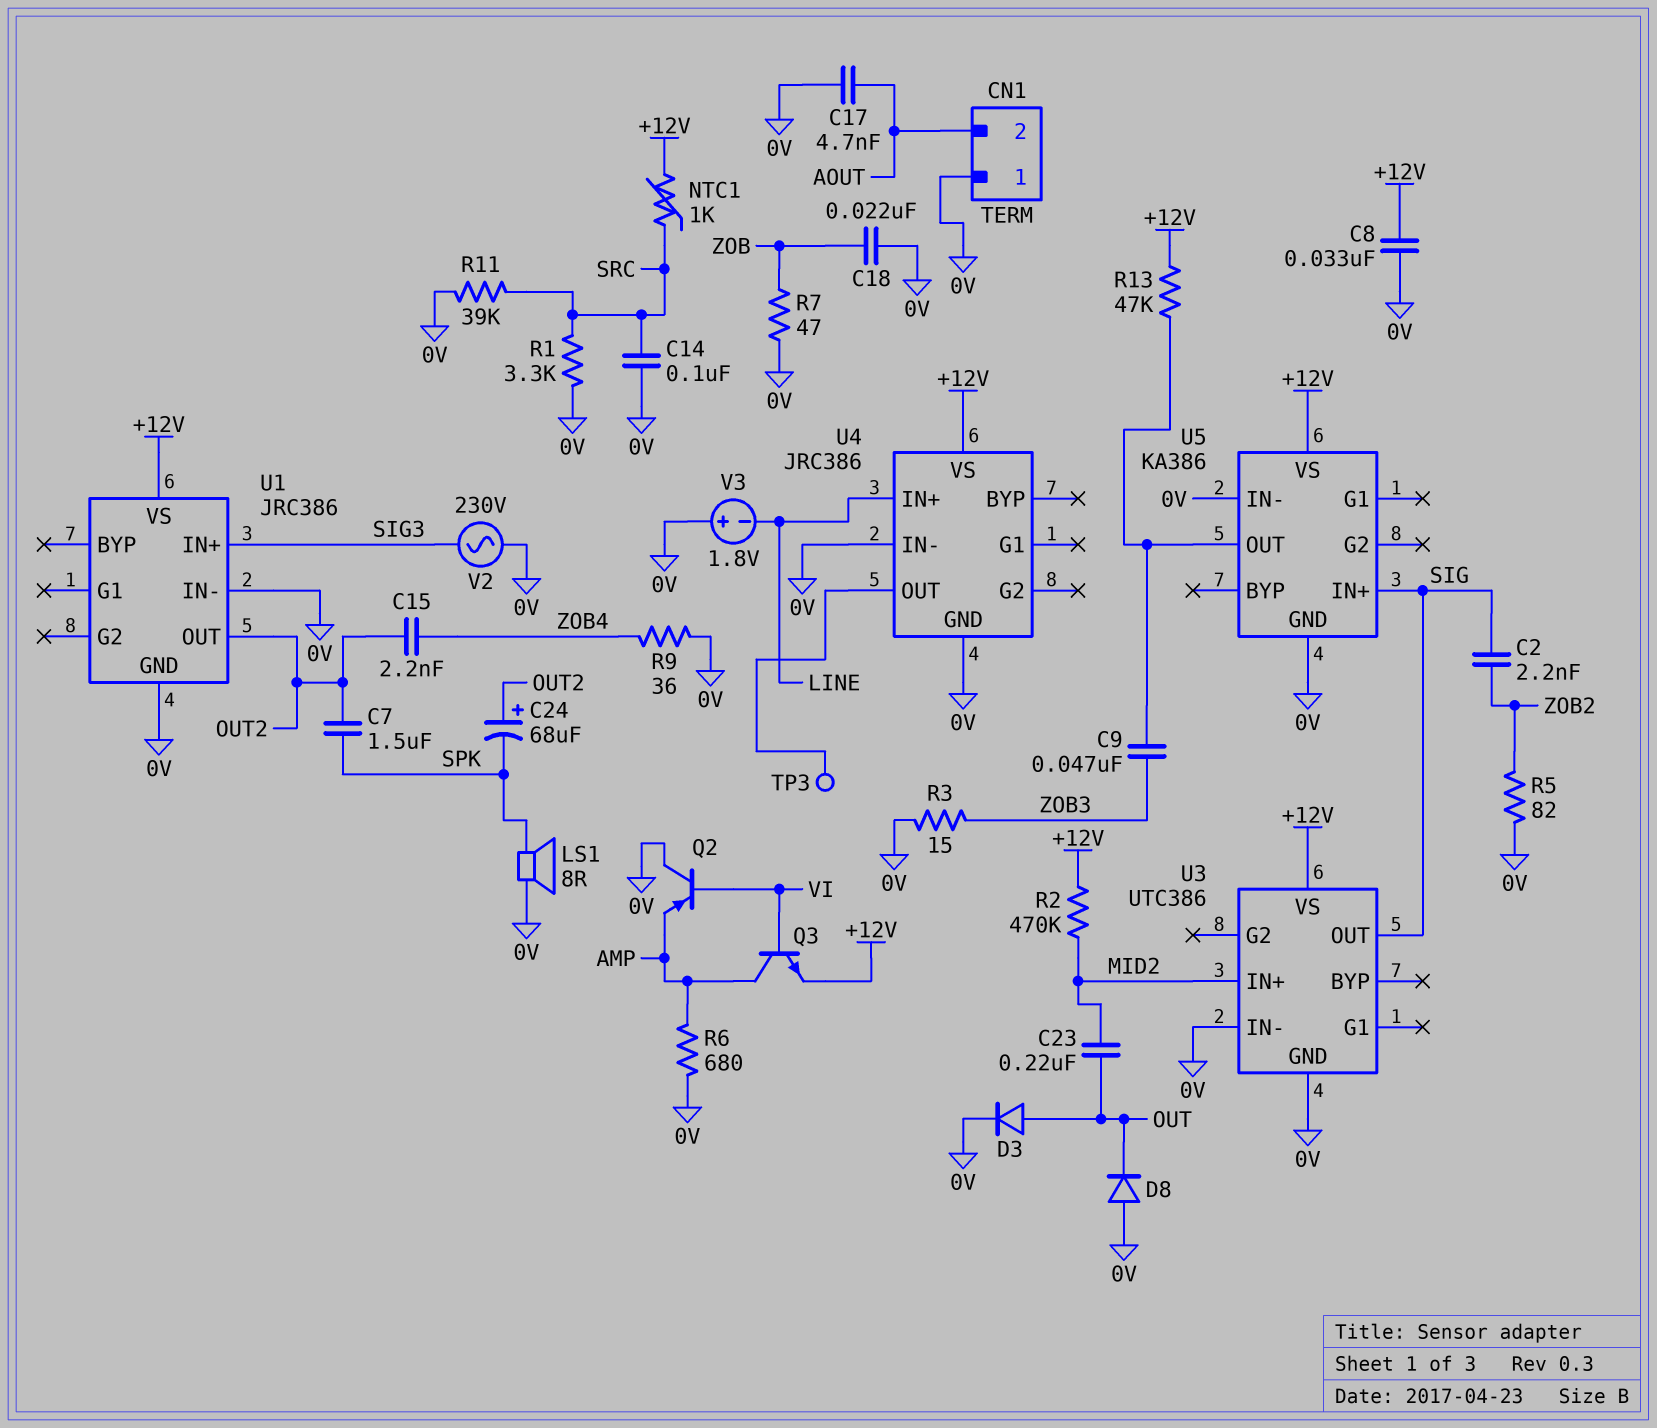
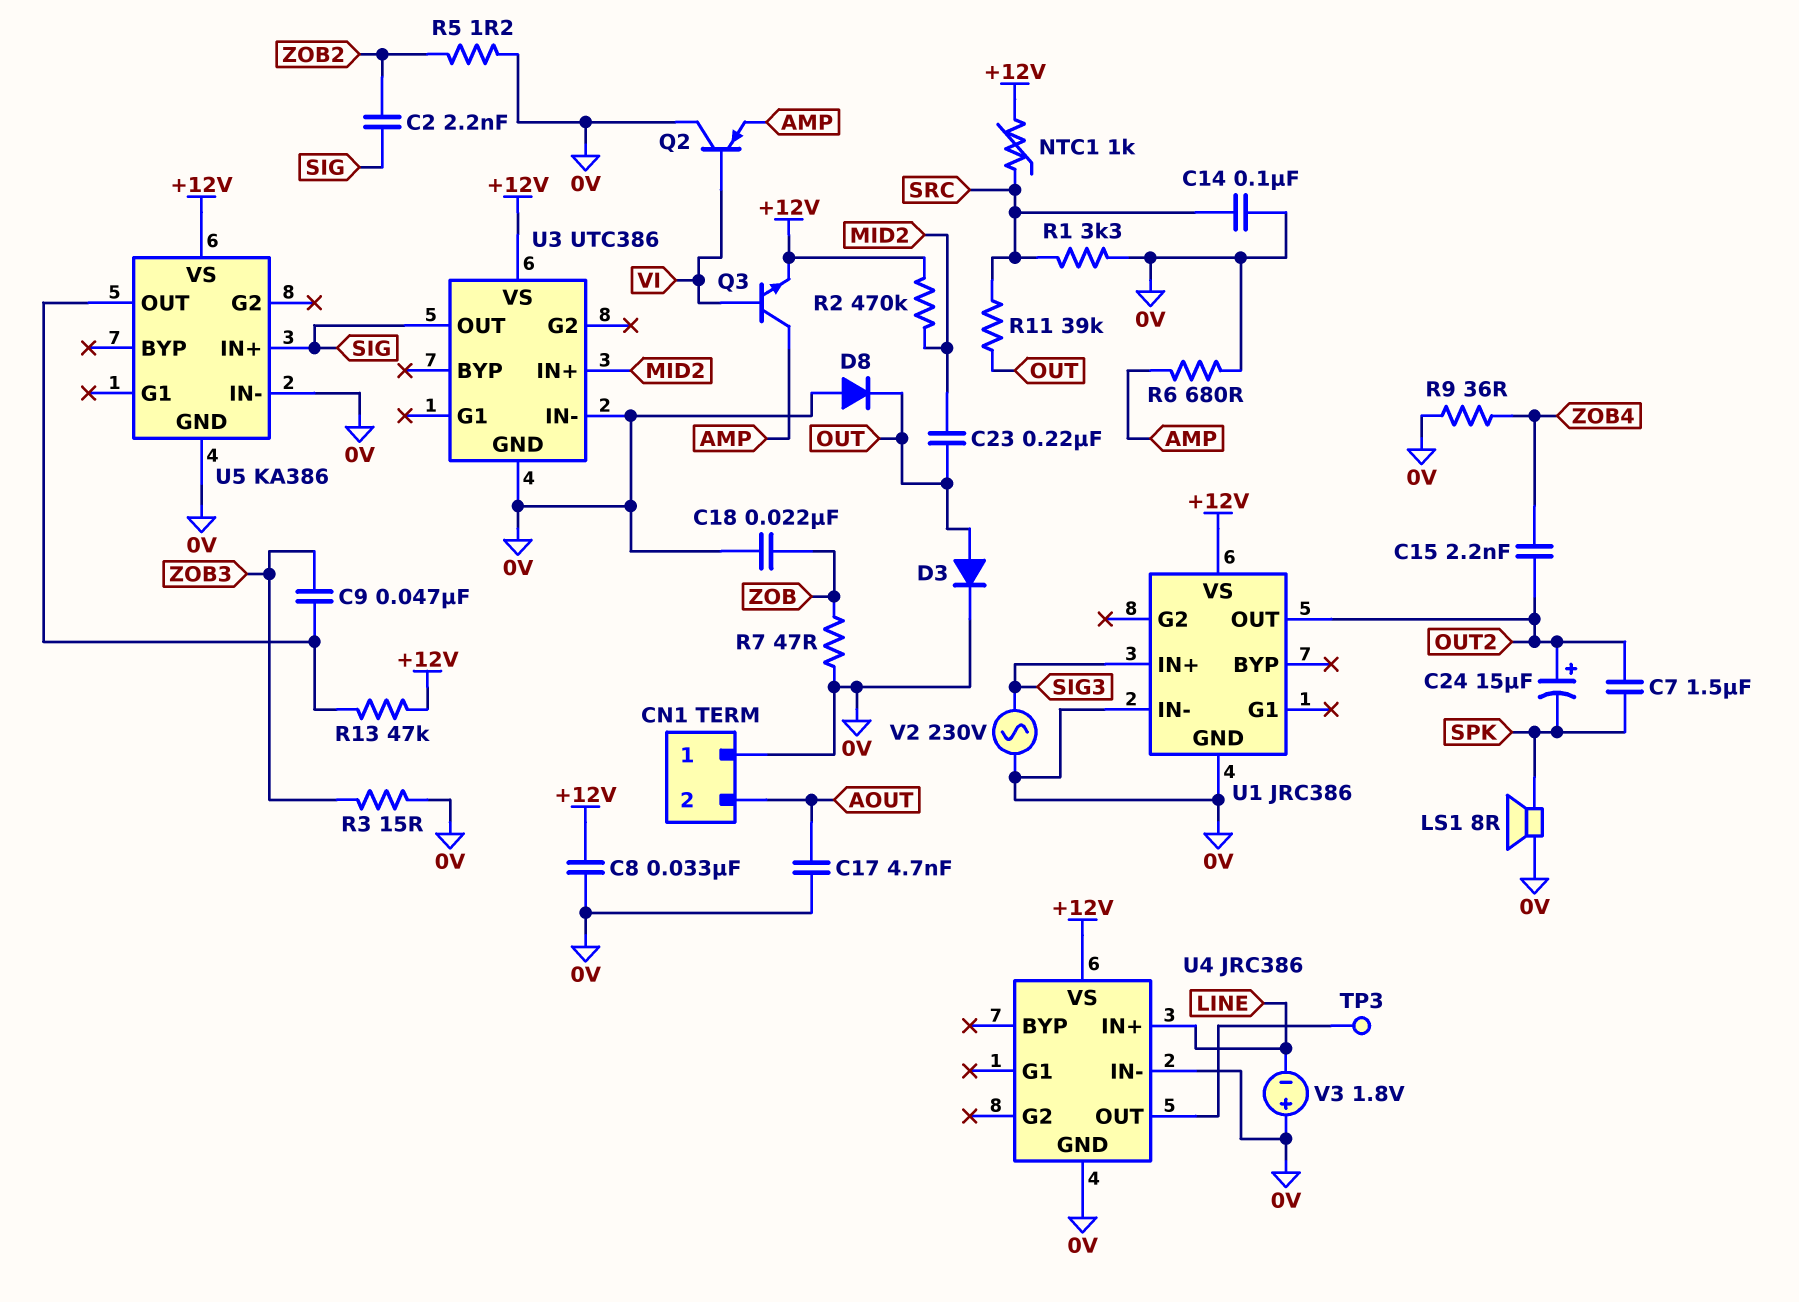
C24: 68uF (plus OUT2, minus SPK) -> 15uF (plus OUT2, minus SPK)
R5: 82 (0V, ZOB2) -> 1.2 (0V, ZOB2)
R11: 39k (0V, SRC) -> 39k (OUT, SRC)

